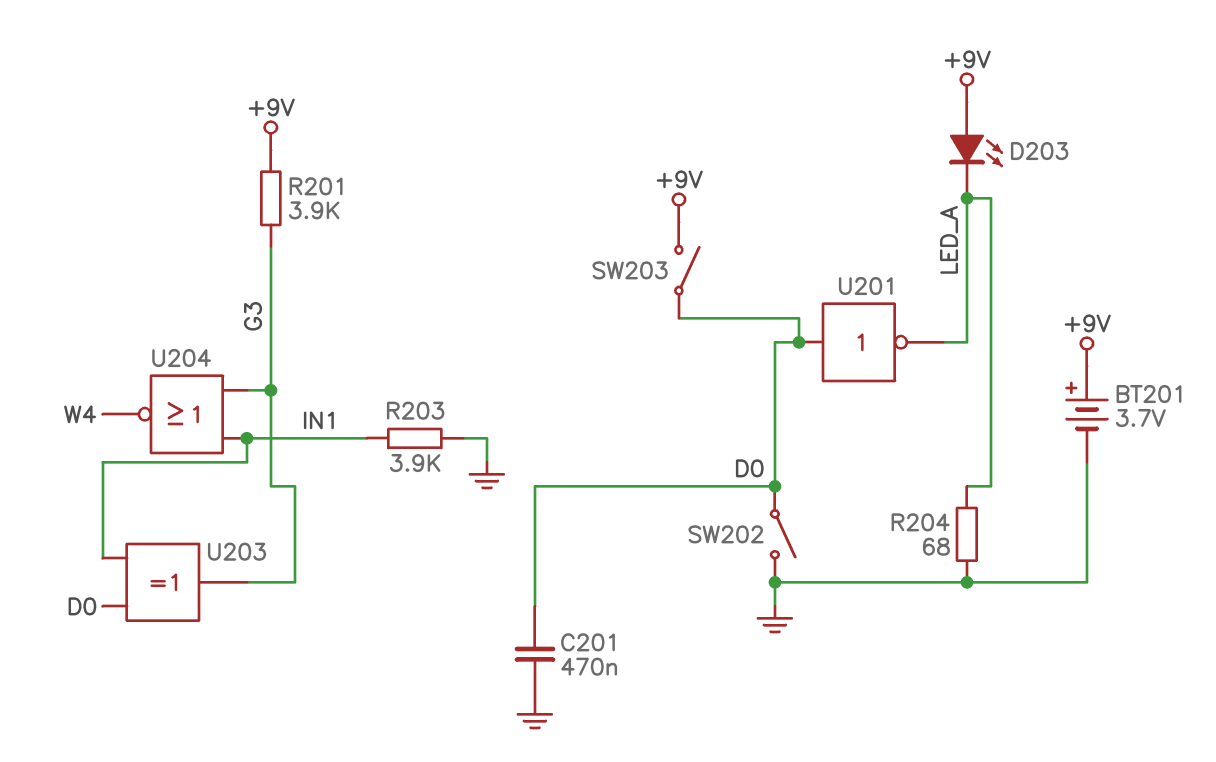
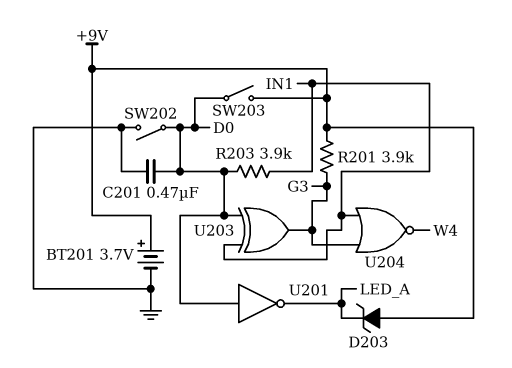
D203: LED (A +9V, K LED_A) -> zener (A +9V, K LED_A)
R203: 3.9k (GND, IN1) -> 3.9k (D0, IN1)
R204: 68 (GND, LED_A) -> none

